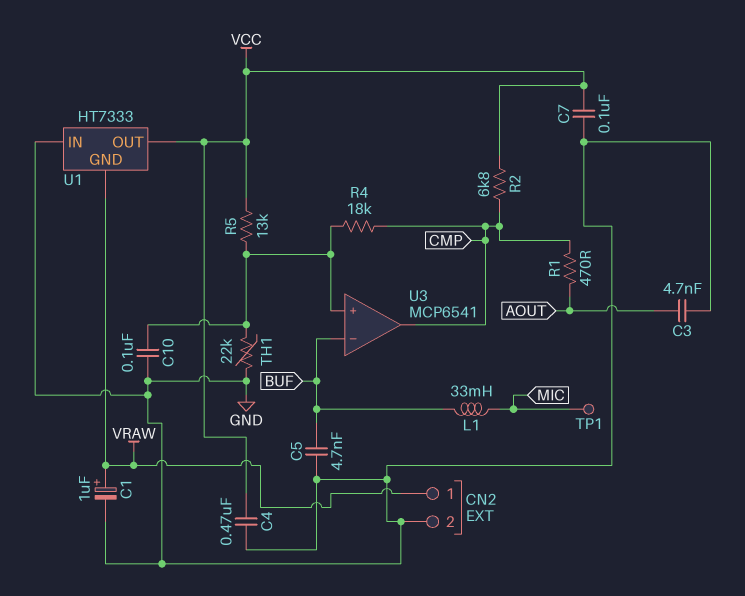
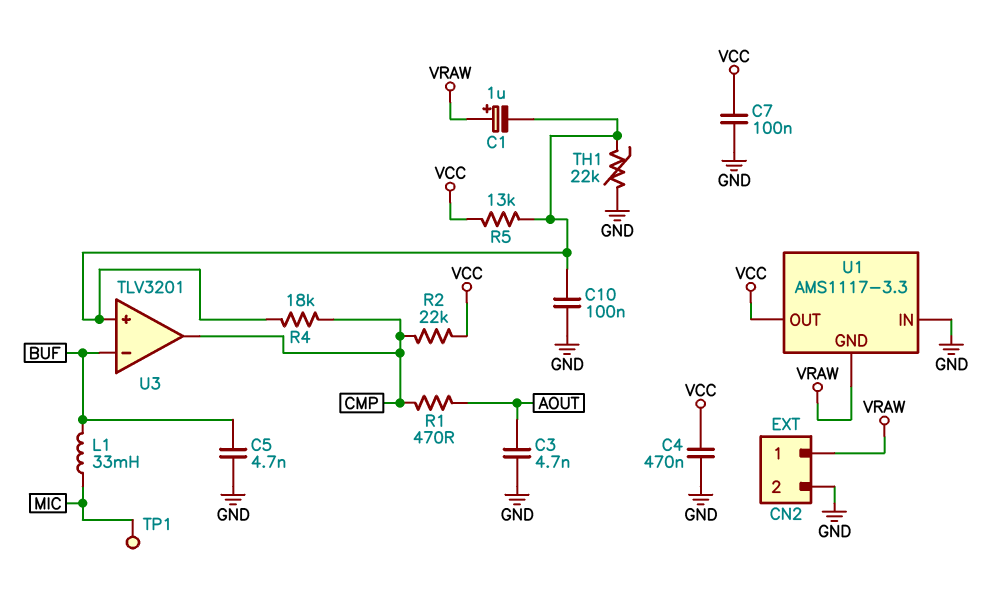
C1: 1uF (plus VRAW, minus GND) -> 1uF (plus VRAW, minus U3/in+)
R2: 6.8k (CMP, VCC) -> 22k (CMP, VCC)
U1: HT7333 -> AMS1117-3.3
U3: MCP6541 -> TLV3201

